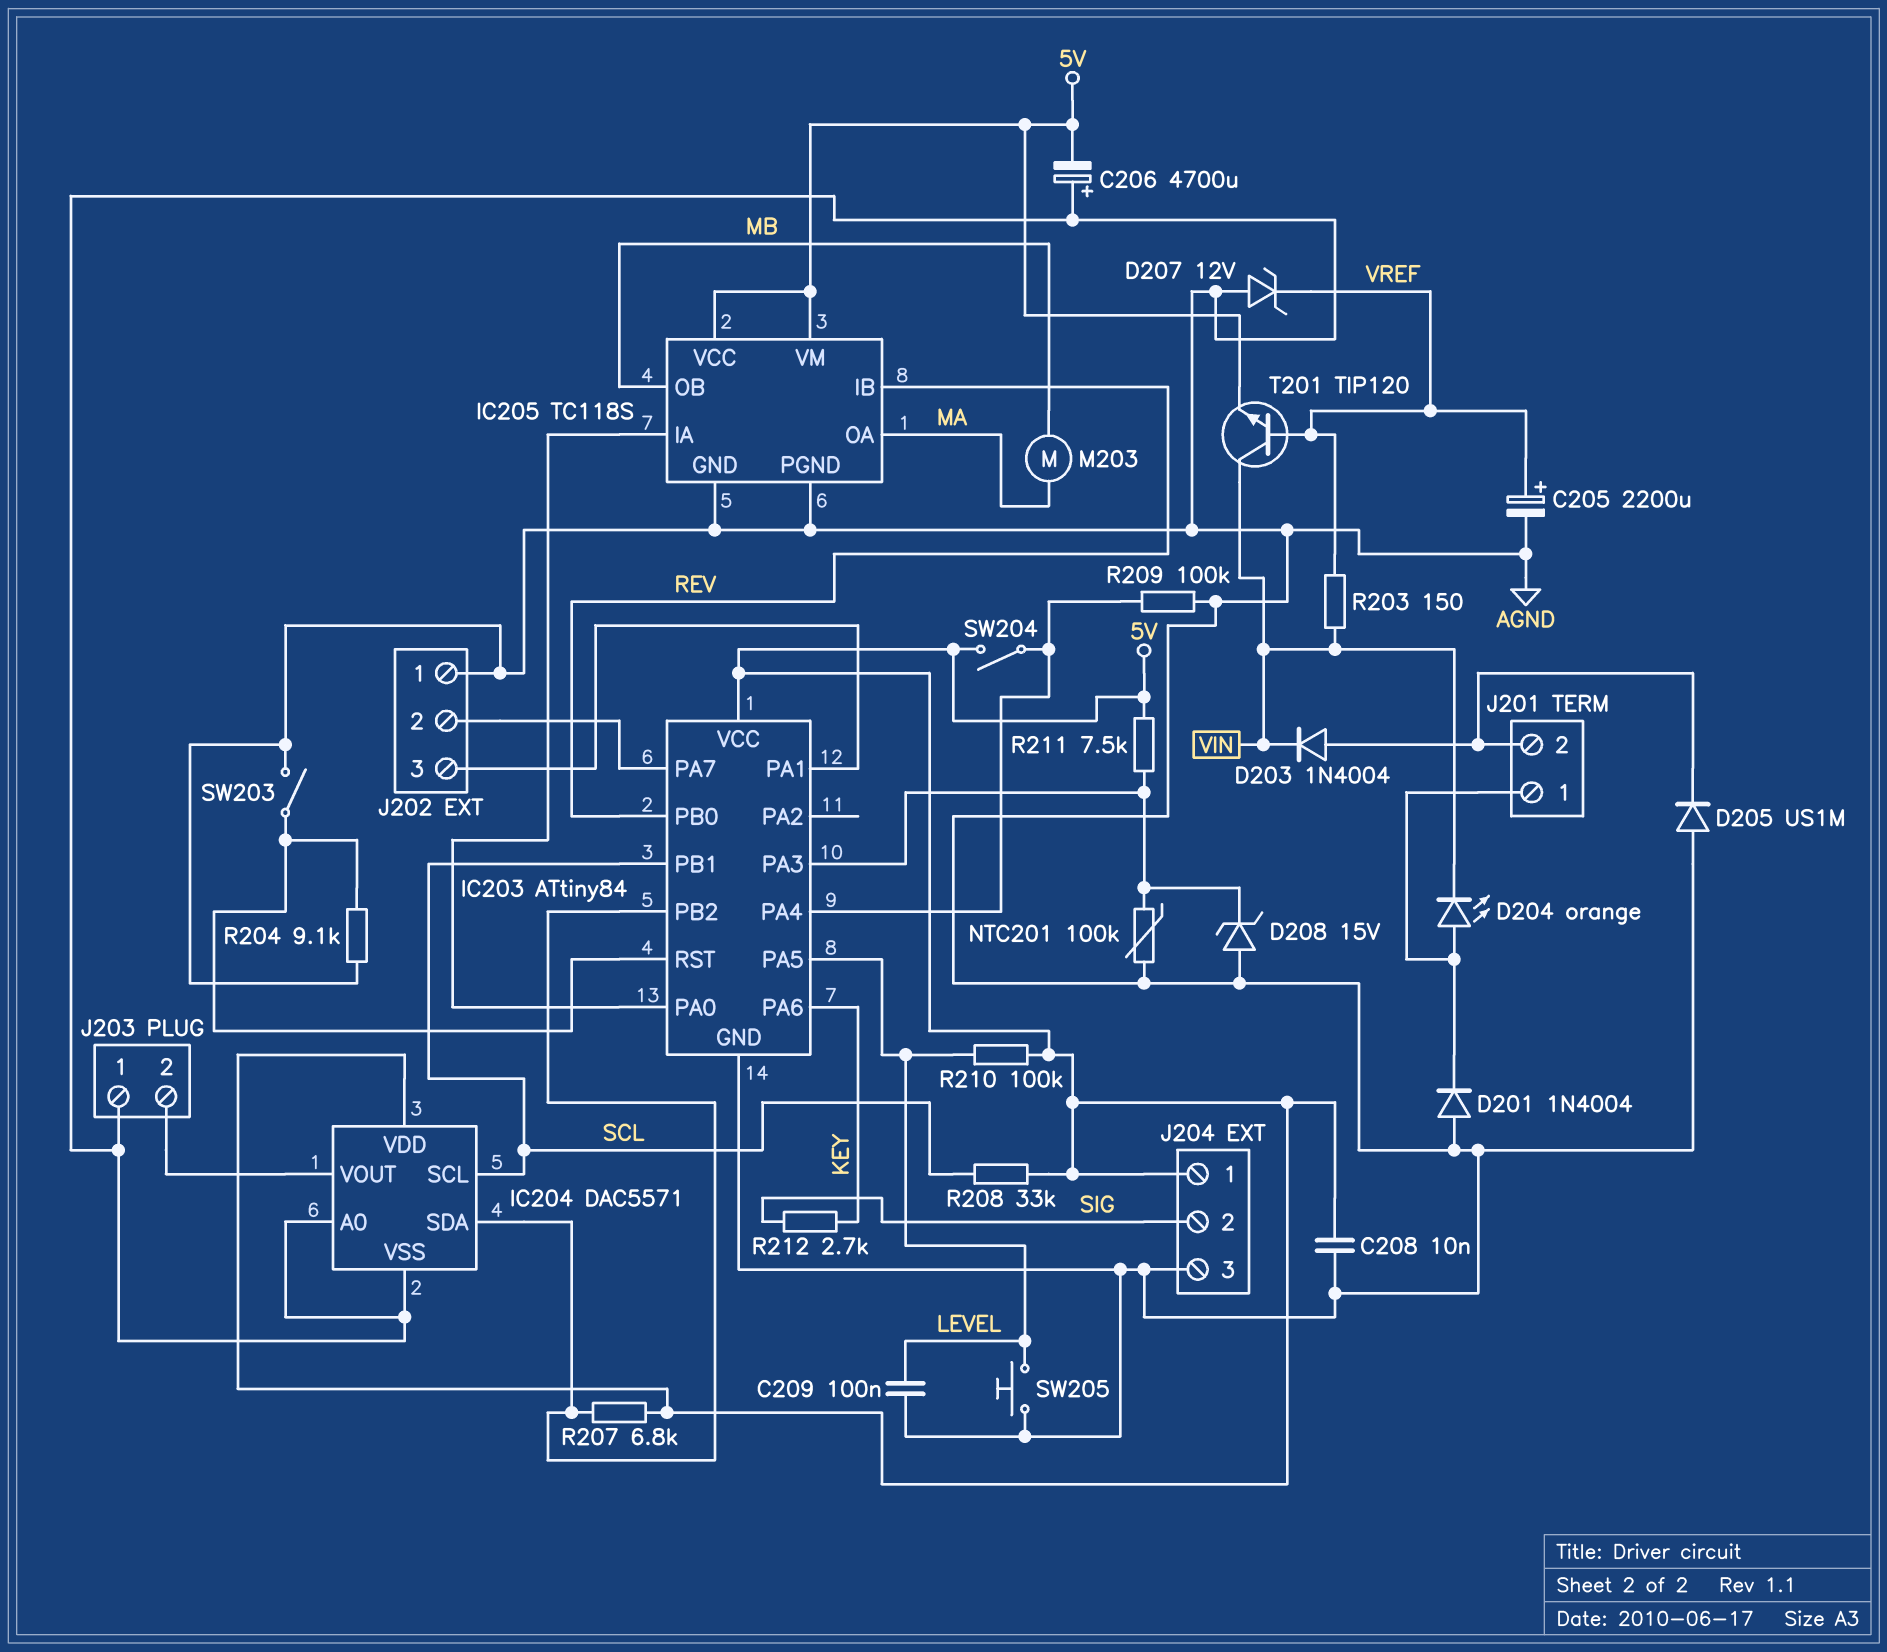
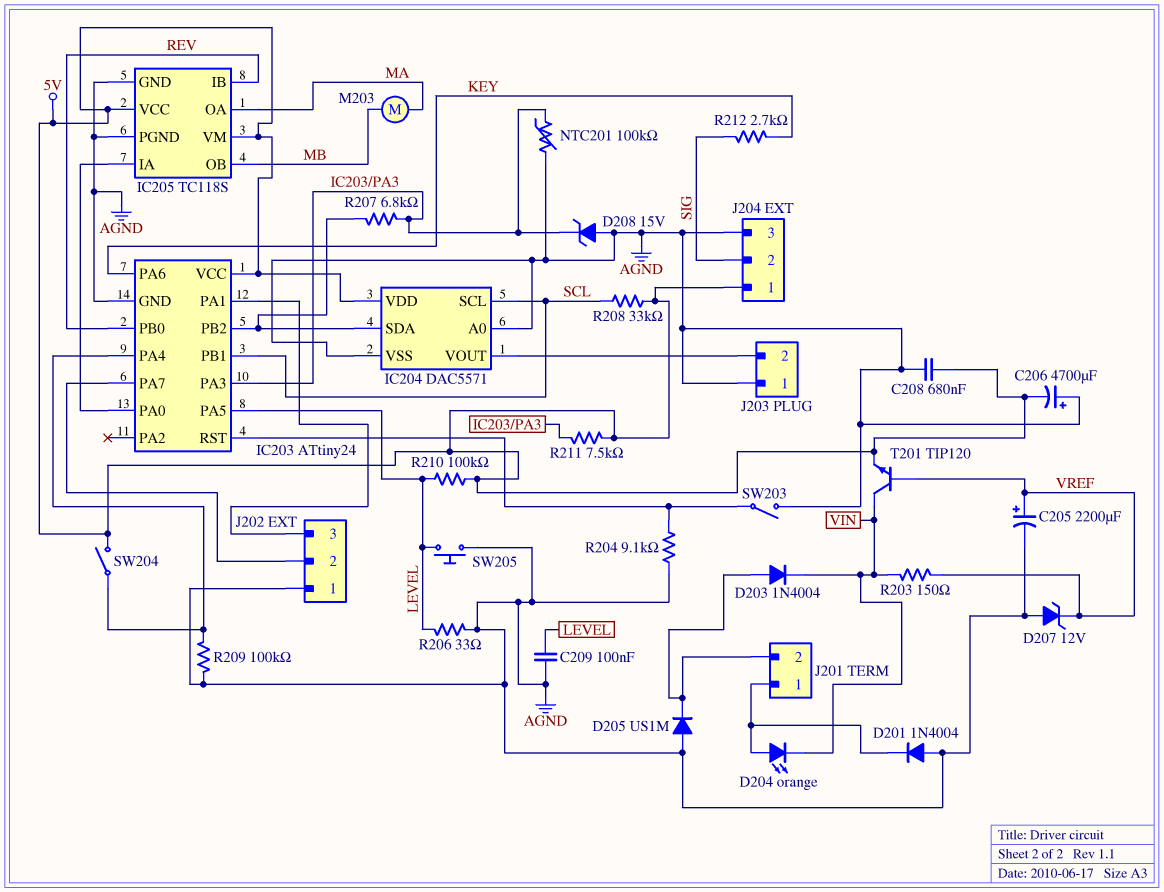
C208: 10nF (5V, AGND) -> 680nF (5V, AGND)
IC203: ATtiny84 -> ATtiny24
R206: none -> 33 (AGND, LEVEL)
R207: 6.8k (5V, IC203/PB2) -> 6.8k (IC203/PA3, IC203/PB2)

